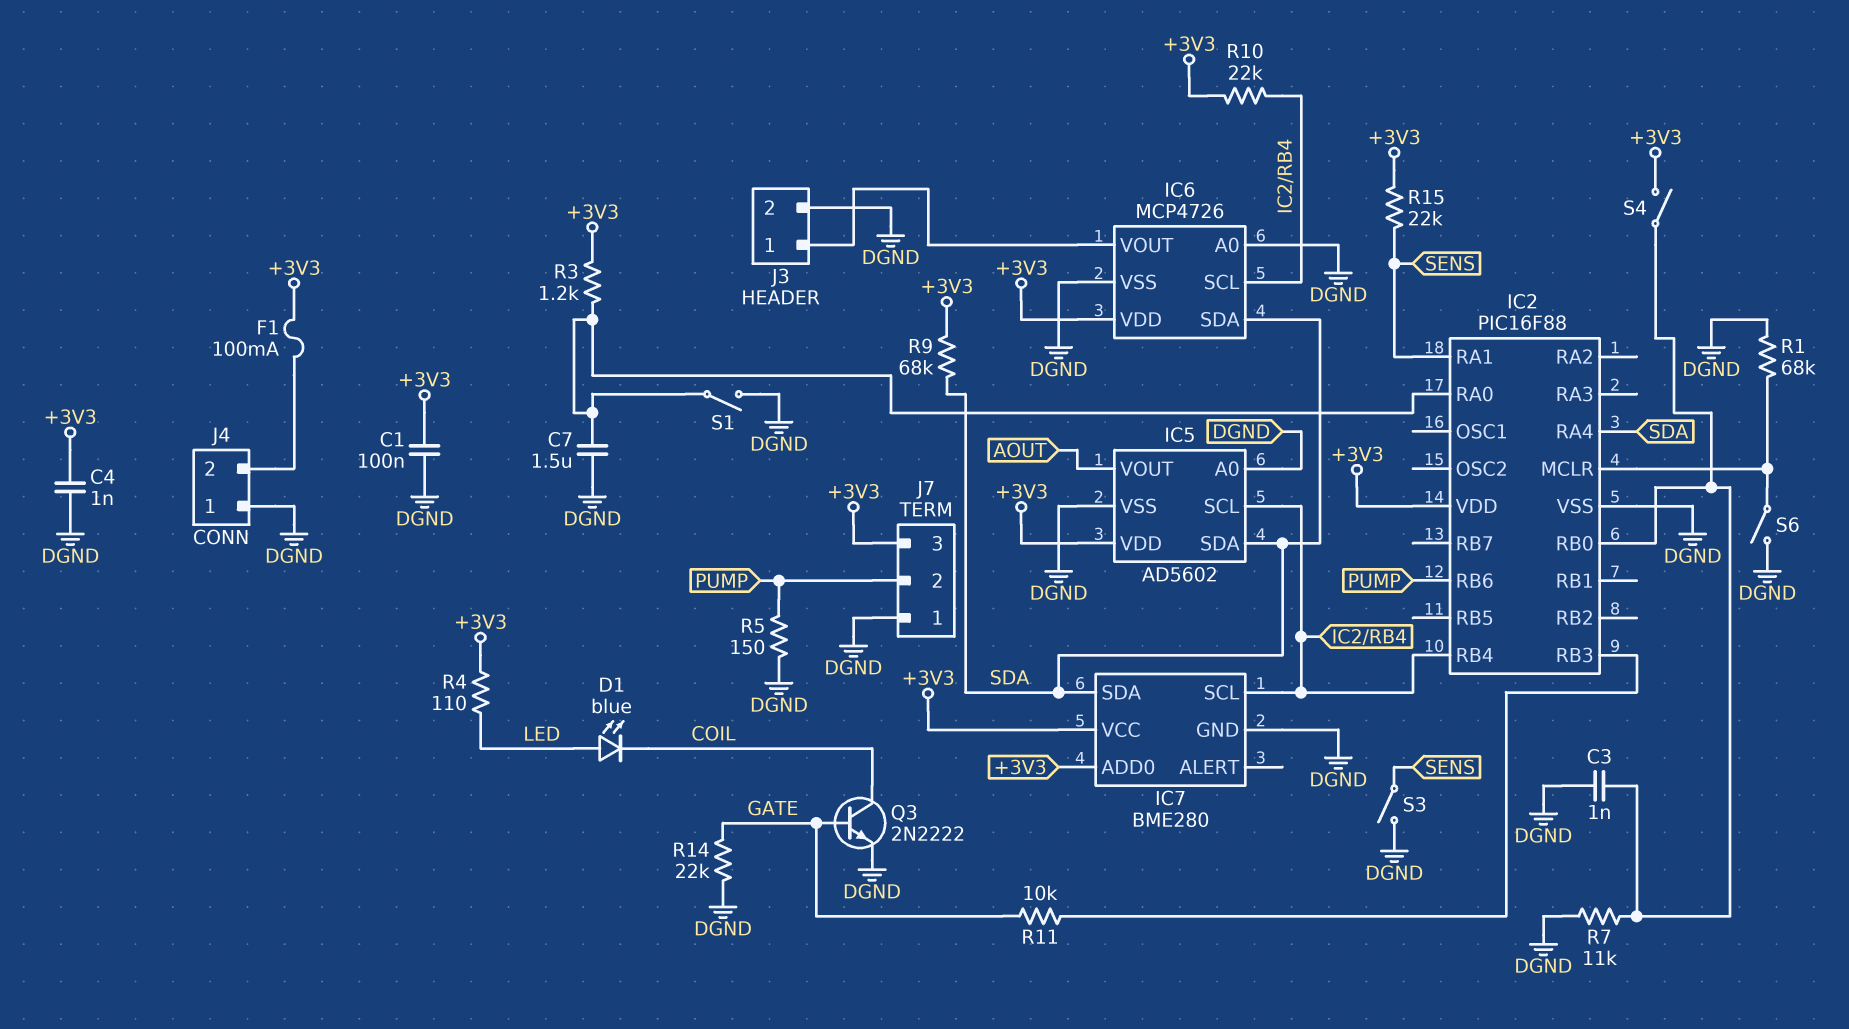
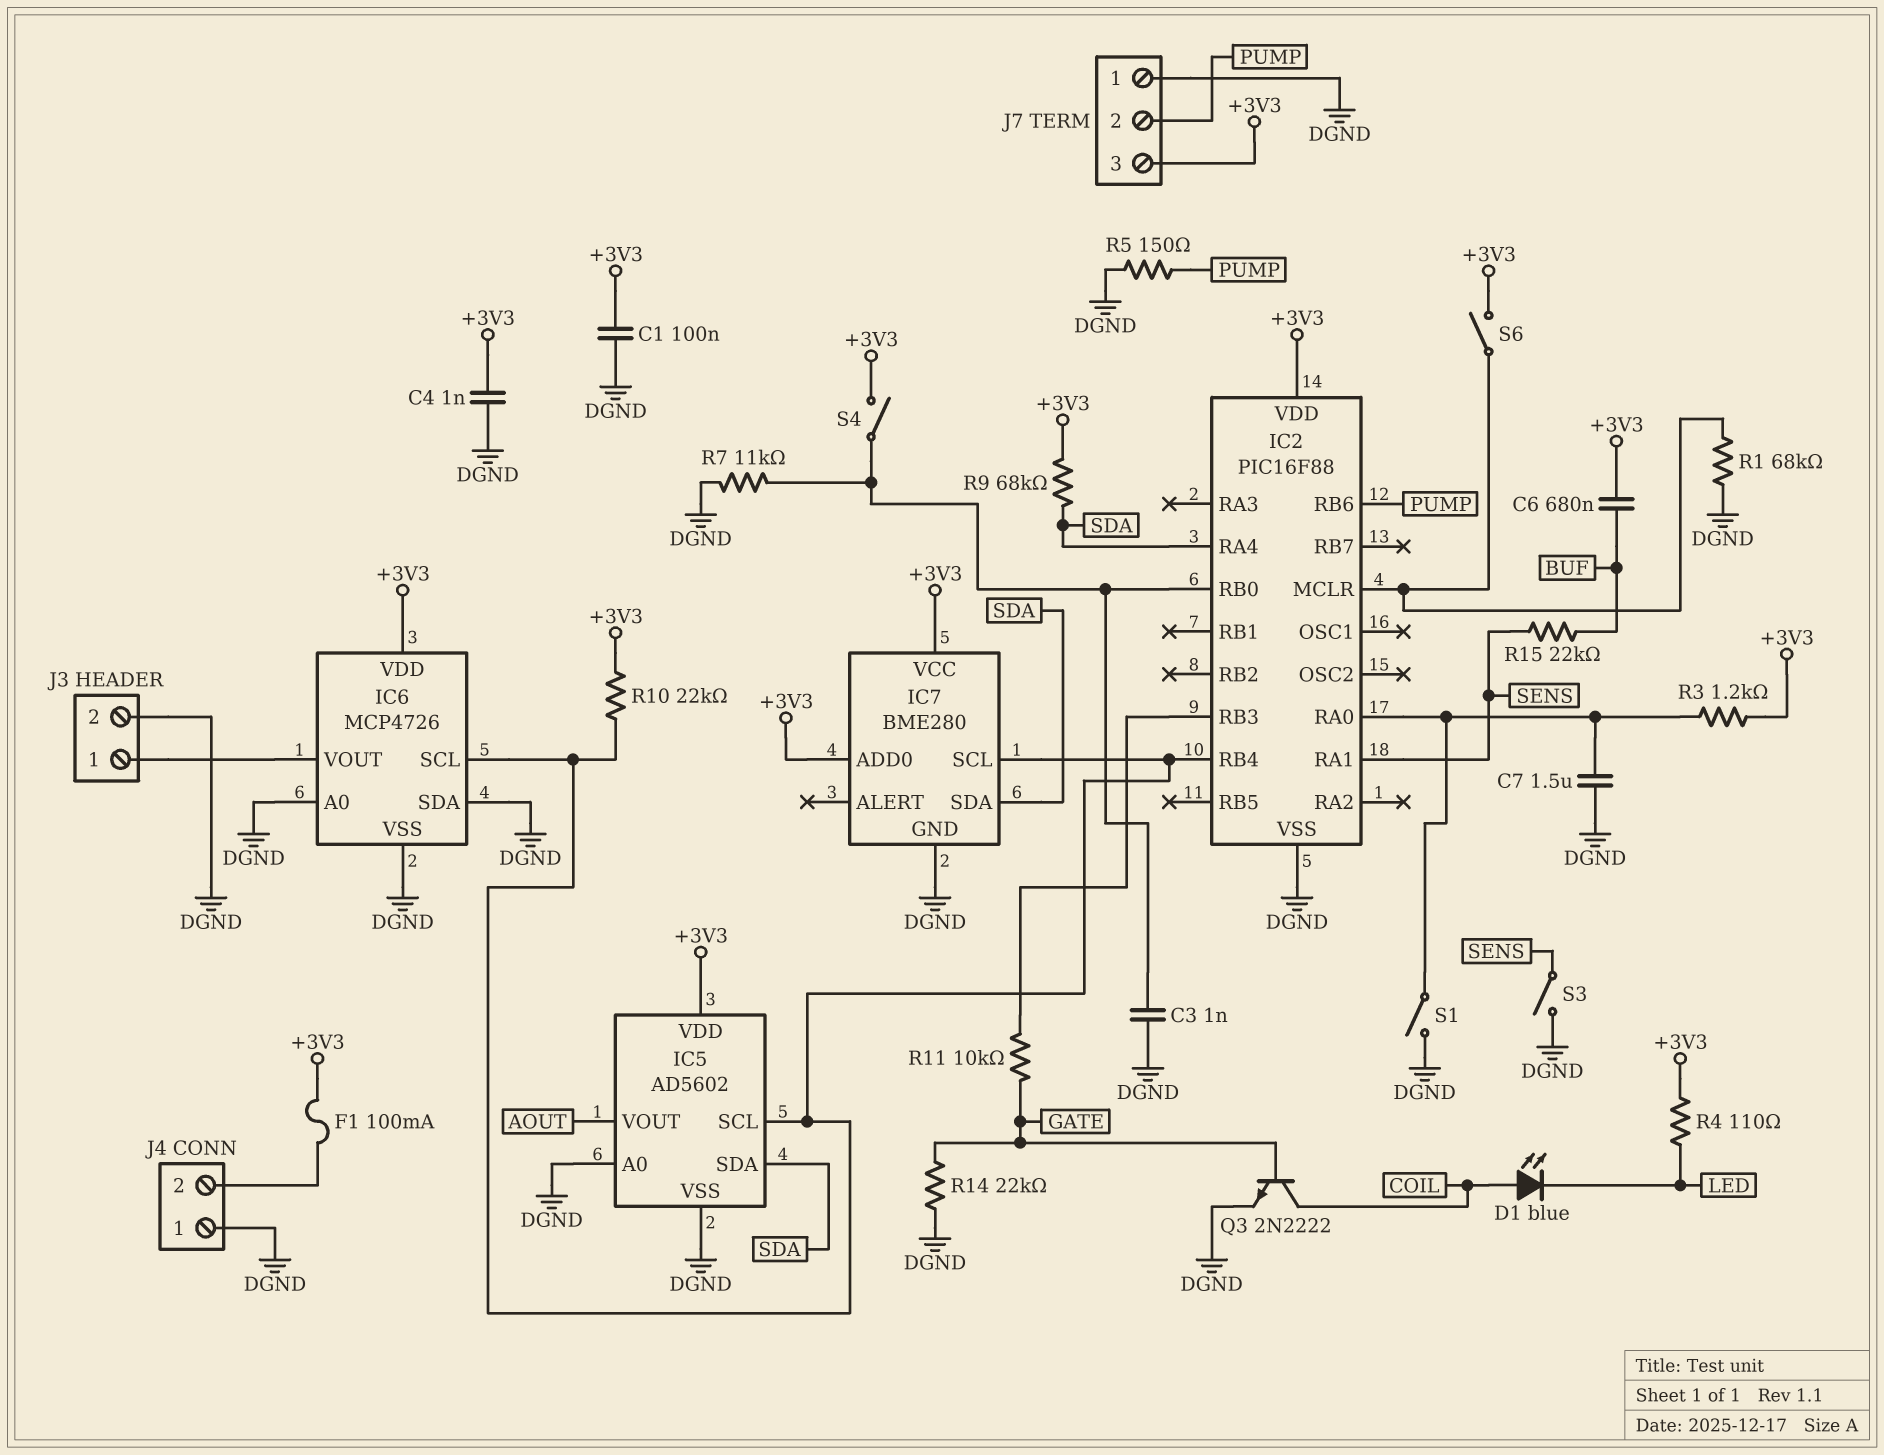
C6: none -> 680nF (+3V3, BUF)
D1: LED blue (A LED, K COIL) -> LED blue (A COIL, K LED)
IC6 pin SDA: SDA -> DGND
R15: 22k (+3V3, SENS) -> 22k (BUF, SENS)
S6: switch (DGND, IC2/MCLR) -> switch (+3V3, IC2/MCLR)

